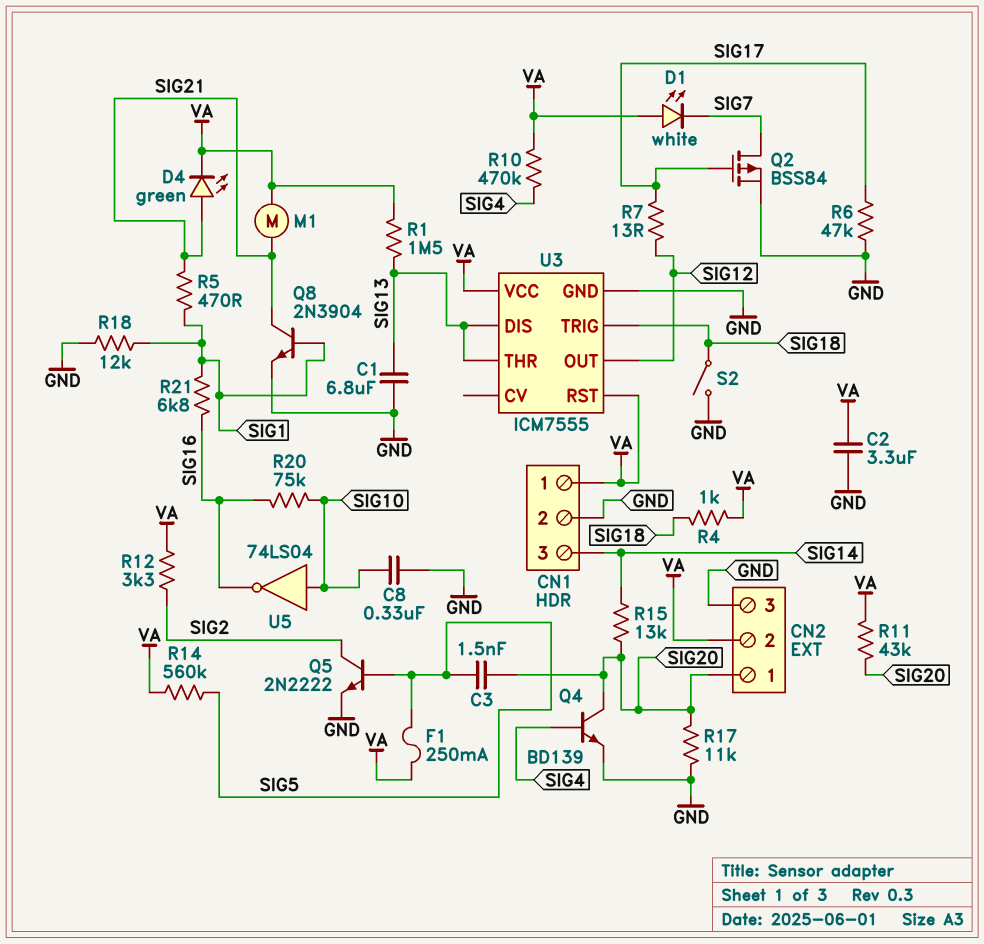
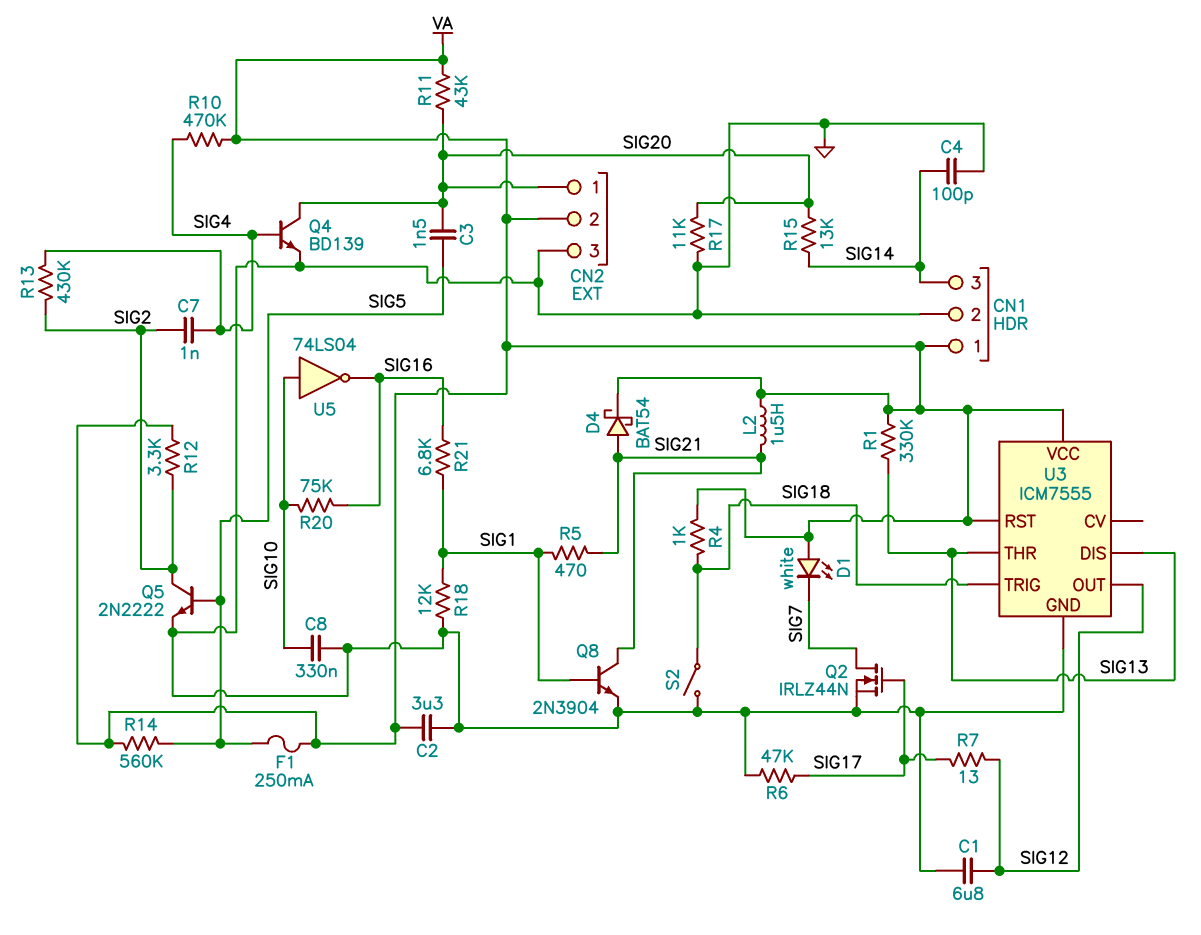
C1: 6.8uF (GND, SIG13) -> 6.8uF (GND, SIG12)
C4: none -> 100pF (GND, SIG14)
C7: none -> 1nF (SIG2, SIG4)
D4: LED green (A SIG21, K VA) -> schottky BAT54 (A SIG21, K VA)
L2: none -> 1.5uH (SIG21, VA)
M1: motor (SIG21, VA) -> none
Q2: PMOS BSS84 (G SIG17, D SIG7, S GND) -> NMOS IRLZ44N (G SIG17, D SIG7, S GND)
R1: 1.5M (SIG13, VA) -> 330k (SIG13, VA)
R13: none -> 430k (SIG2, SIG4)

